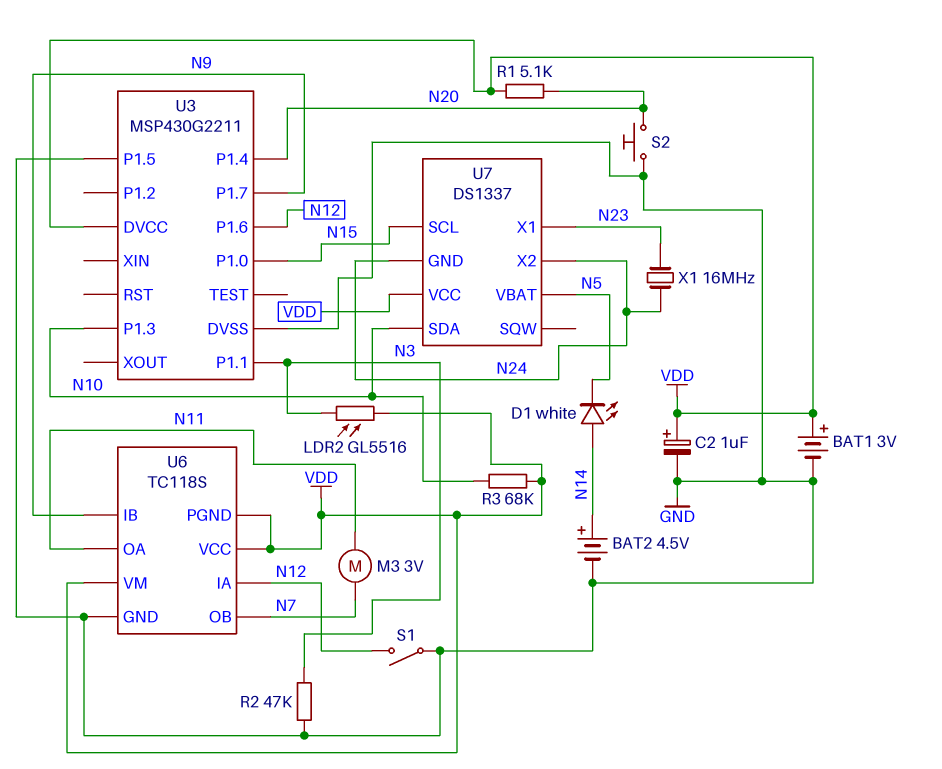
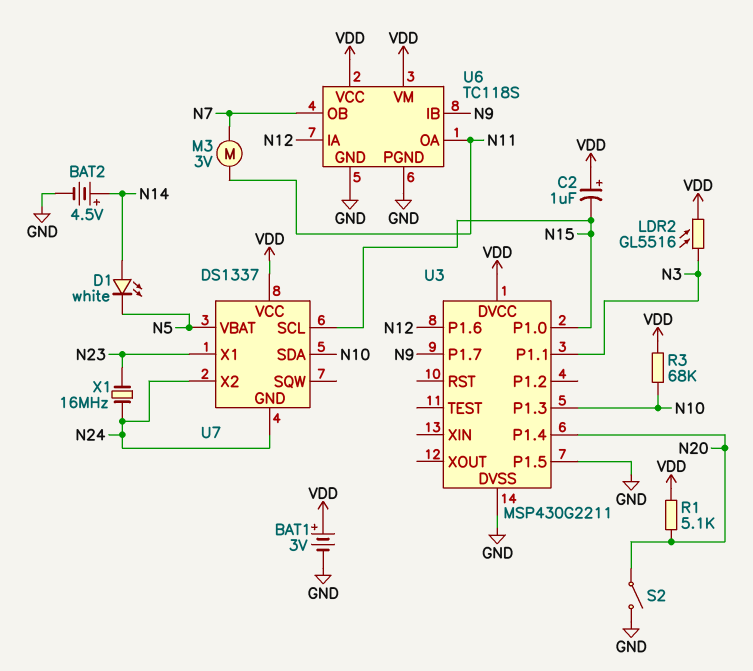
C2: 1uF (plus VDD, minus GND) -> 1uF (plus VDD, minus N15)
R2: 47k (GND, N3) -> none
S1: switch (GND, N12) -> none
S2: button (GND, N20) -> switch (GND, N20)
U6 pin PGND: VDD -> GND

